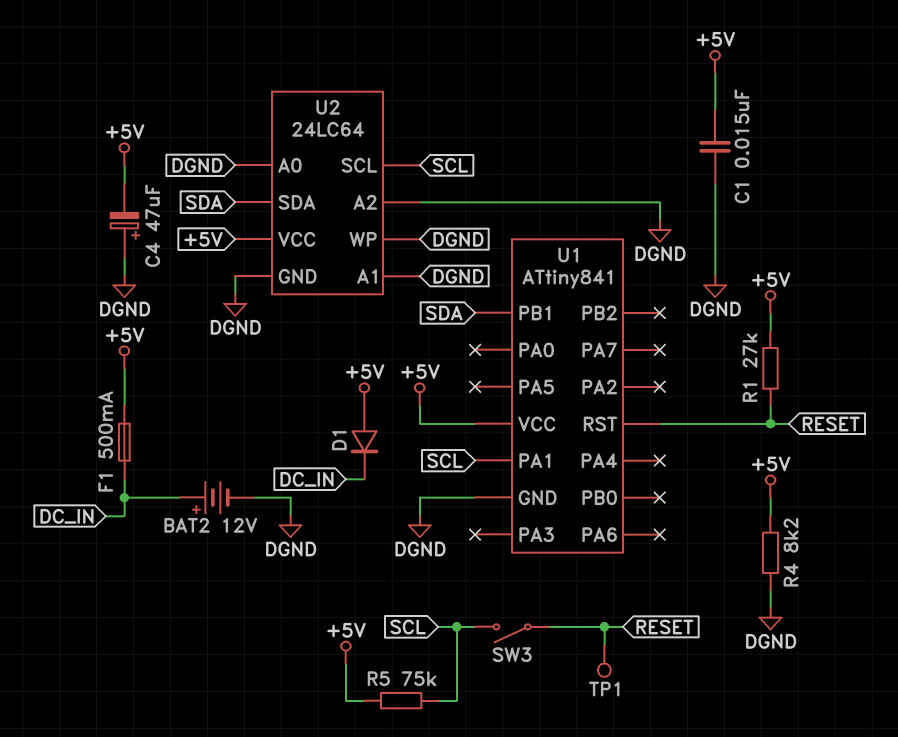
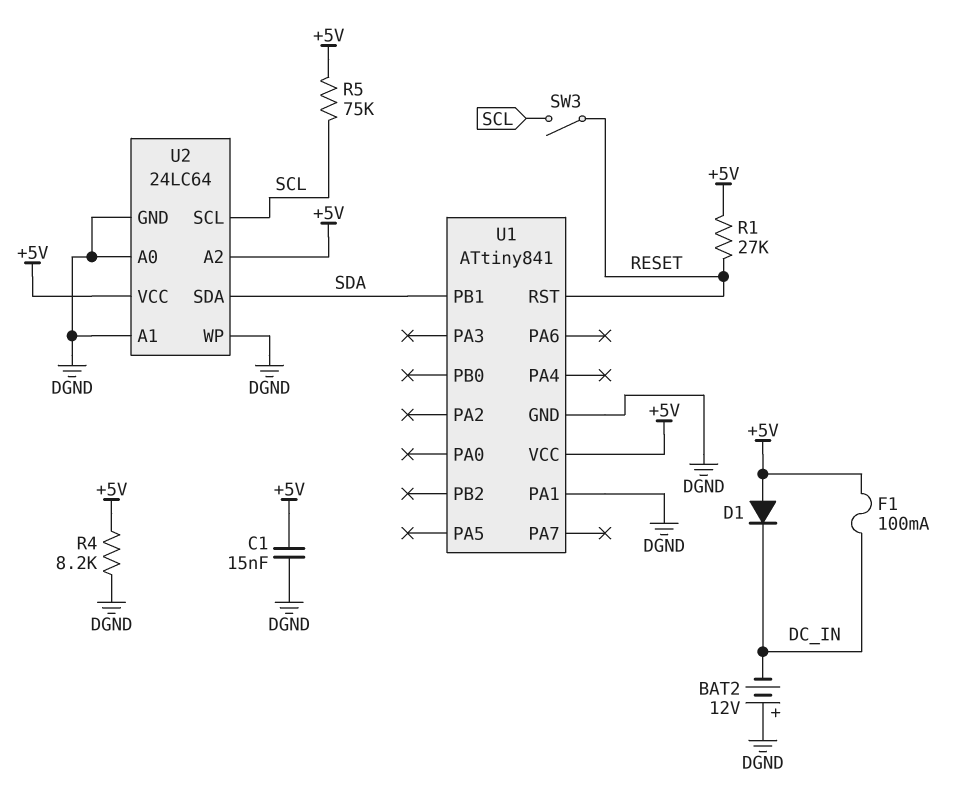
BAT2: 12V (plus DC_IN, minus DGND) -> 12V (plus DGND, minus DC_IN)
C4: 47uF (plus DGND, minus +5V) -> none
F1: 500mA (+5V, DC_IN) -> 100mA (+5V, DC_IN)
TP1: test point (RESET) -> none
U1 pin PA1: SCL -> DGND
U2 pin A2: DGND -> +5V

